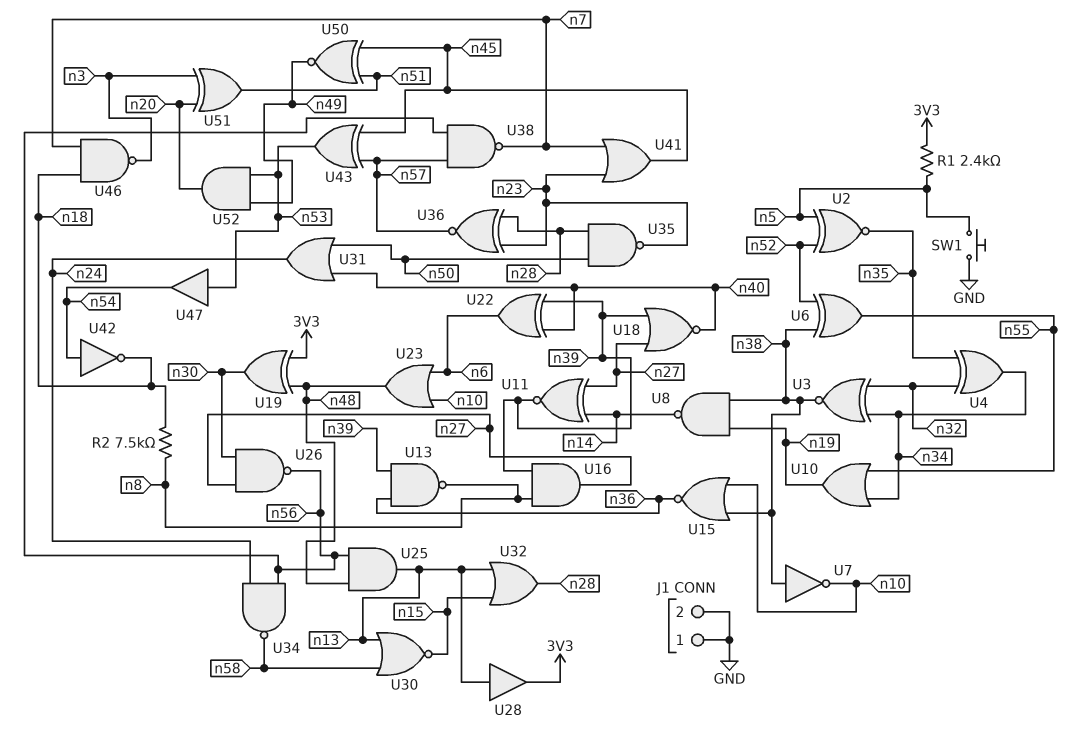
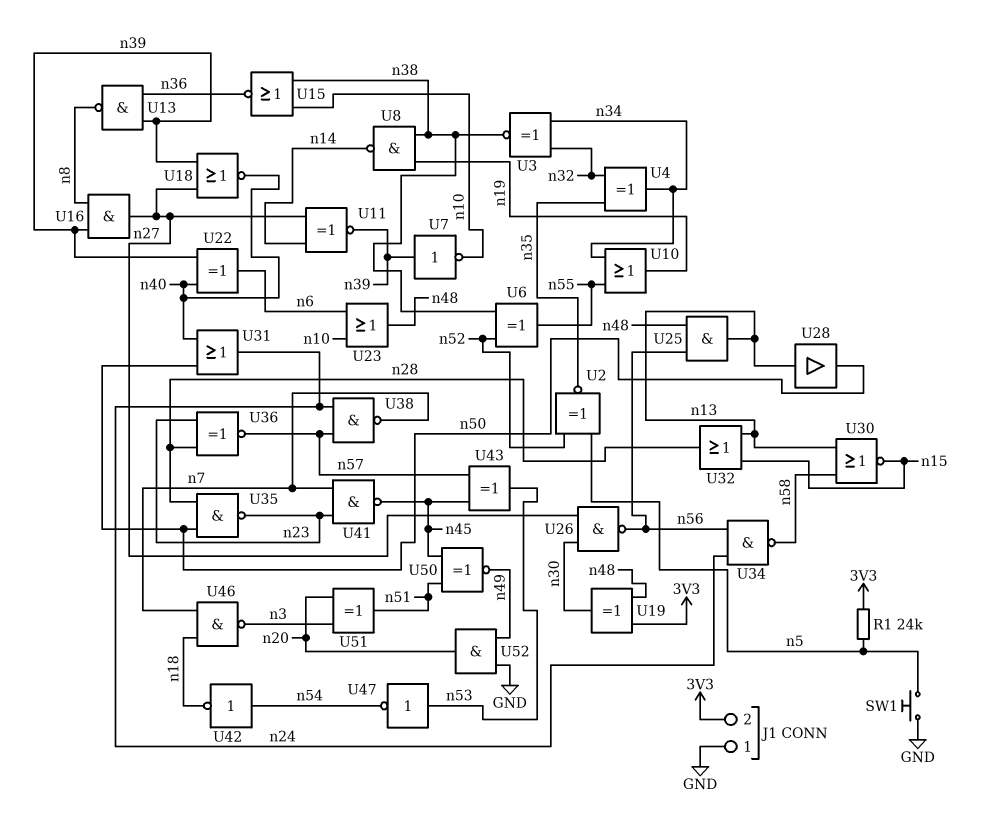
J1 pin 2: GND -> 3V3
R1: 2.4k (3V3, n5) -> 24k (3V3, n5)
R2: 7.5k (n8, n18) -> none
U7: NOT (in n38, out n10) -> NOT (in n39, out n10)
U28: buffer (in n13, out 3V3) -> buffer (in n13, out n50)
U38: NAND (in n56, in n57, out n7) -> NAND (in n24, in n57, out n7)
U41: OR (in n7, in n23, out n45) -> NAND (in n7, in n23, out n45)
U47: buffer (in n53, out n54) -> NOT (in n53, out n54)
U52: AND (in n49, in n53, out n20) -> AND (in GND, in n49, out n20)

